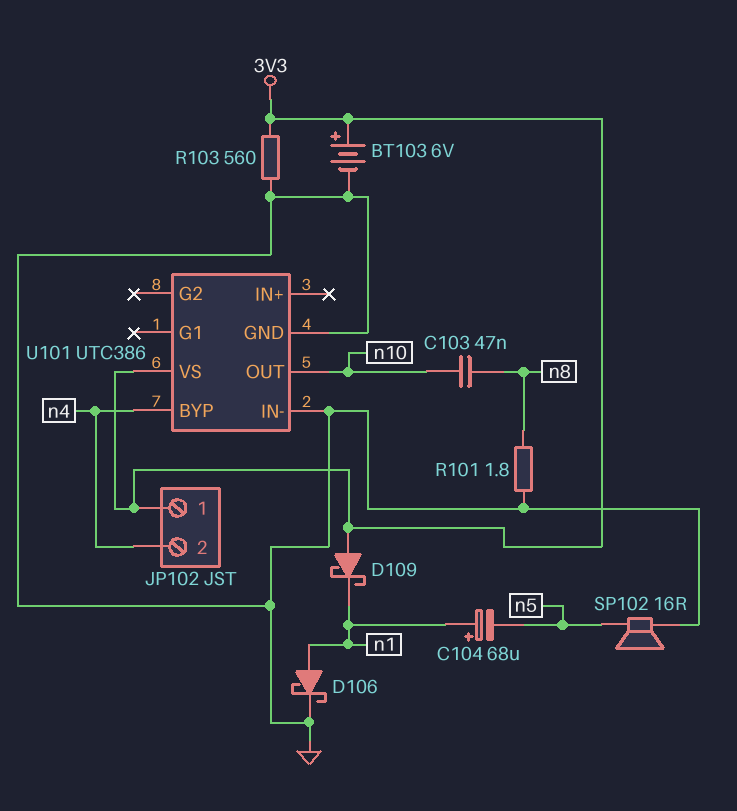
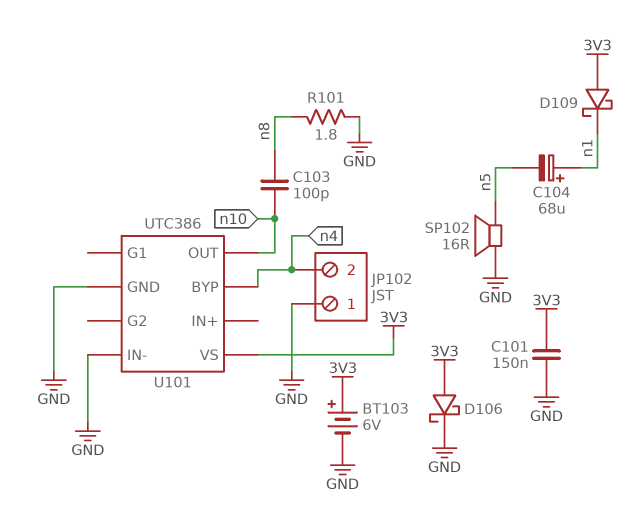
C101: none -> 150nF (3V3, GND)
C103: 47nF (n8, n10) -> 100pF (n8, n10)
D106: schottky (A n1, K GND) -> schottky (A 3V3, K GND)
JP102 pin 1: 3V3 -> GND
R103: 560 (3V3, GND) -> none

